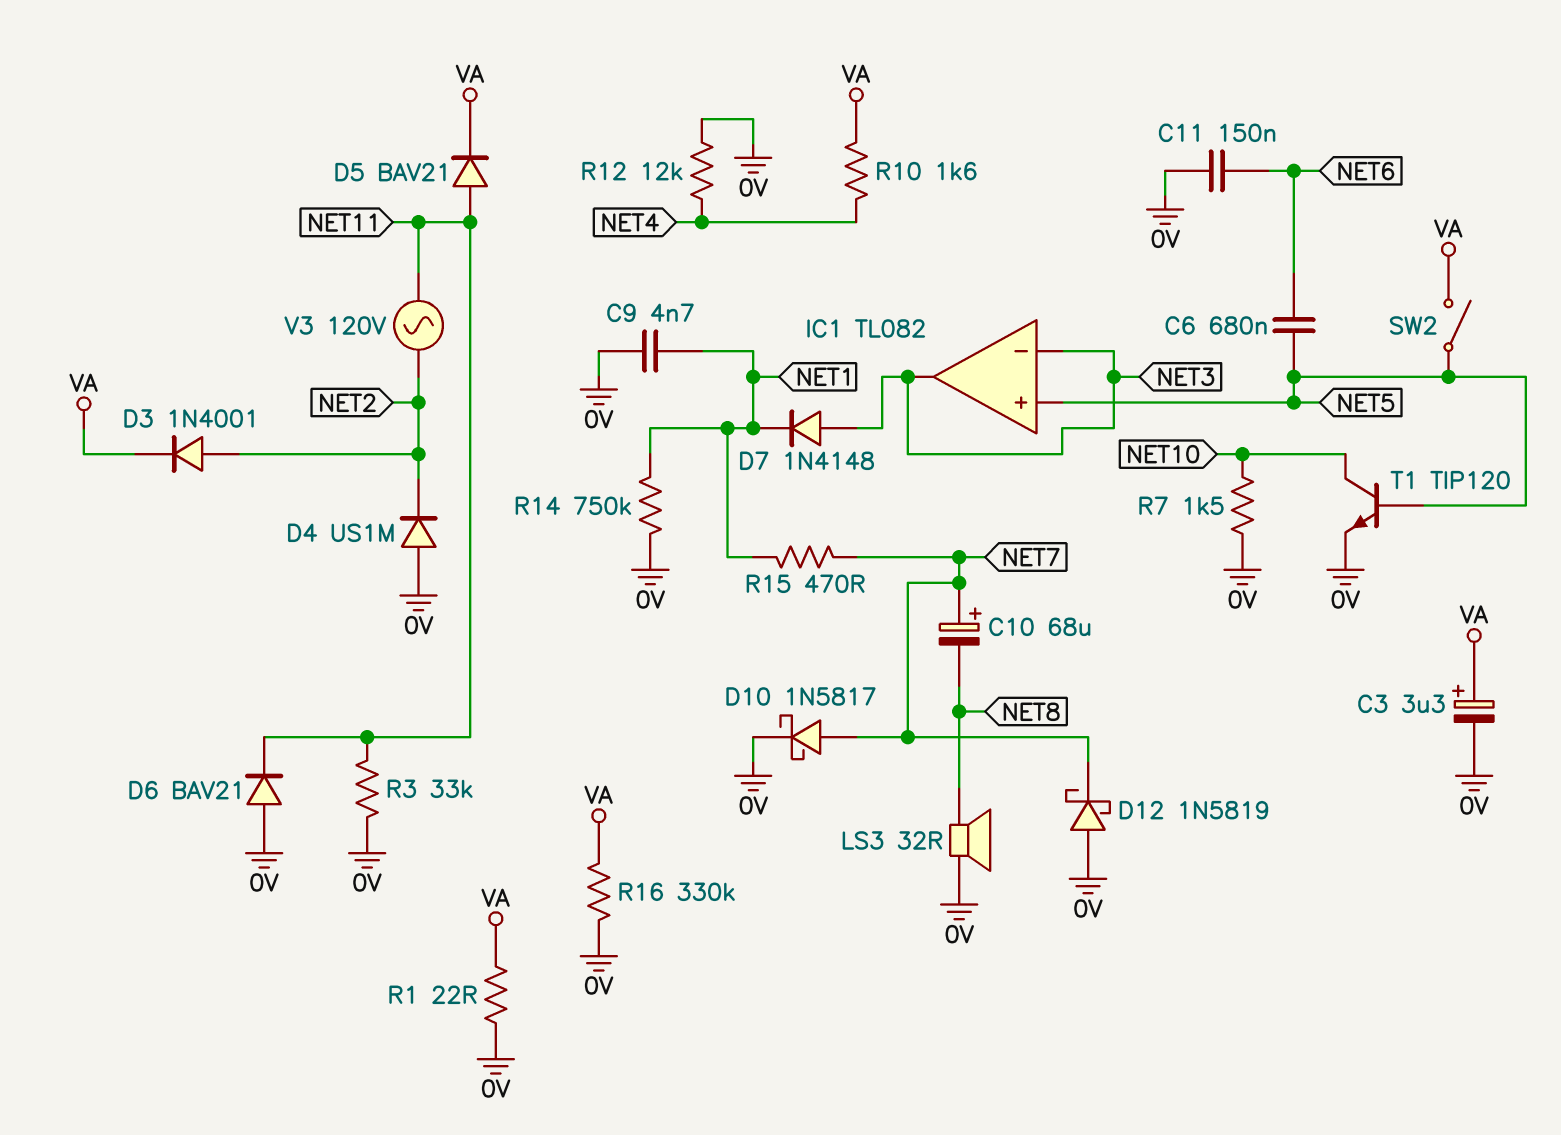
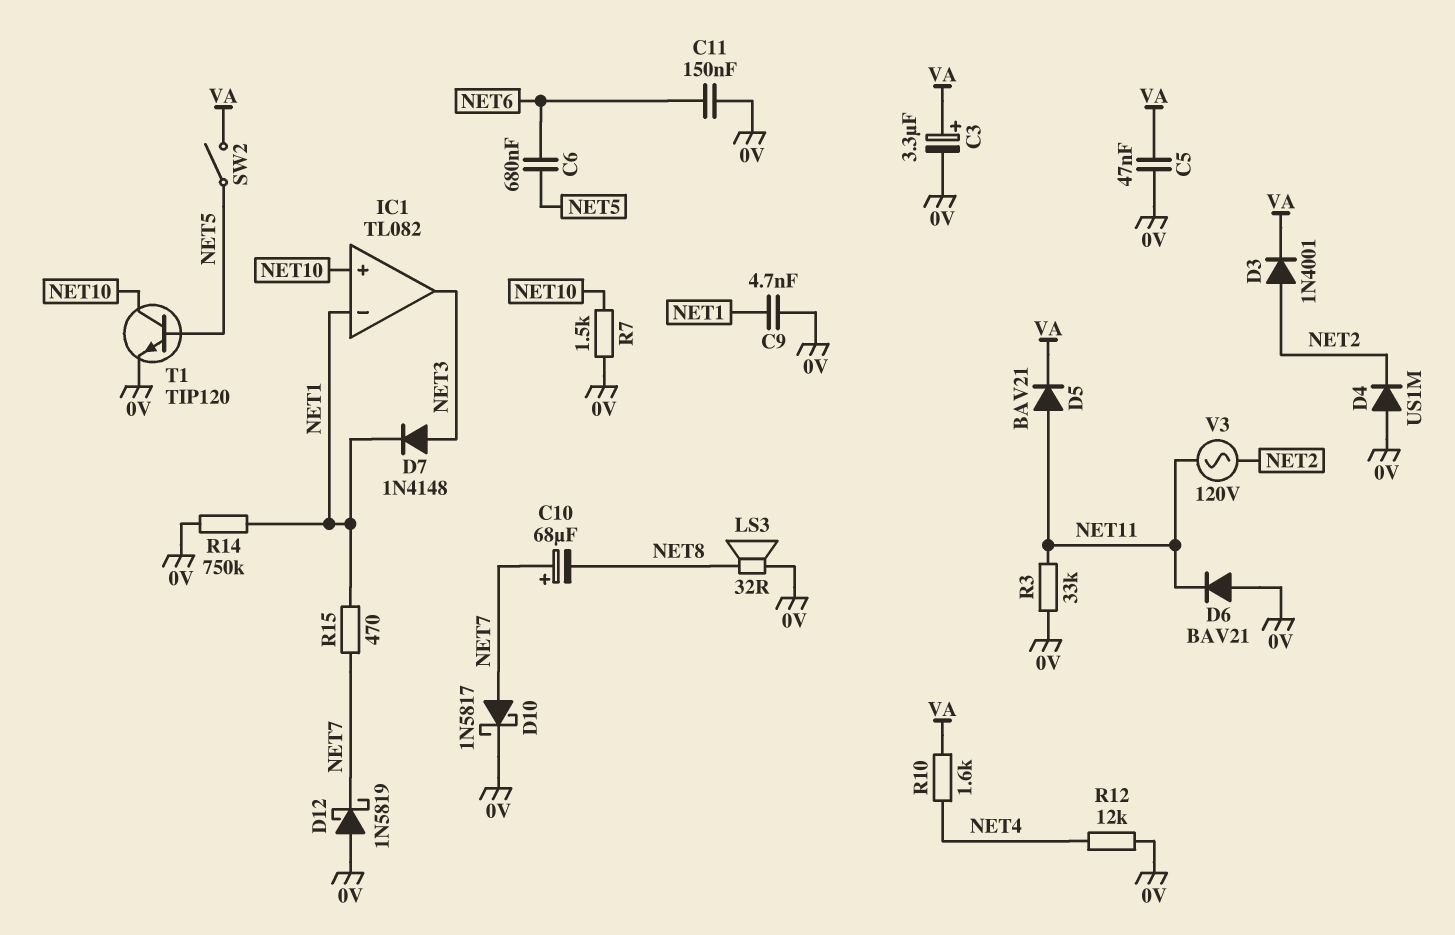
C5: none -> 47nF (0V, VA)
IC1 pin in+: NET5 -> NET10
IC1 pin in-: NET3 -> NET1
R1: 22 (0V, VA) -> none
R16: 330k (0V, VA) -> none

